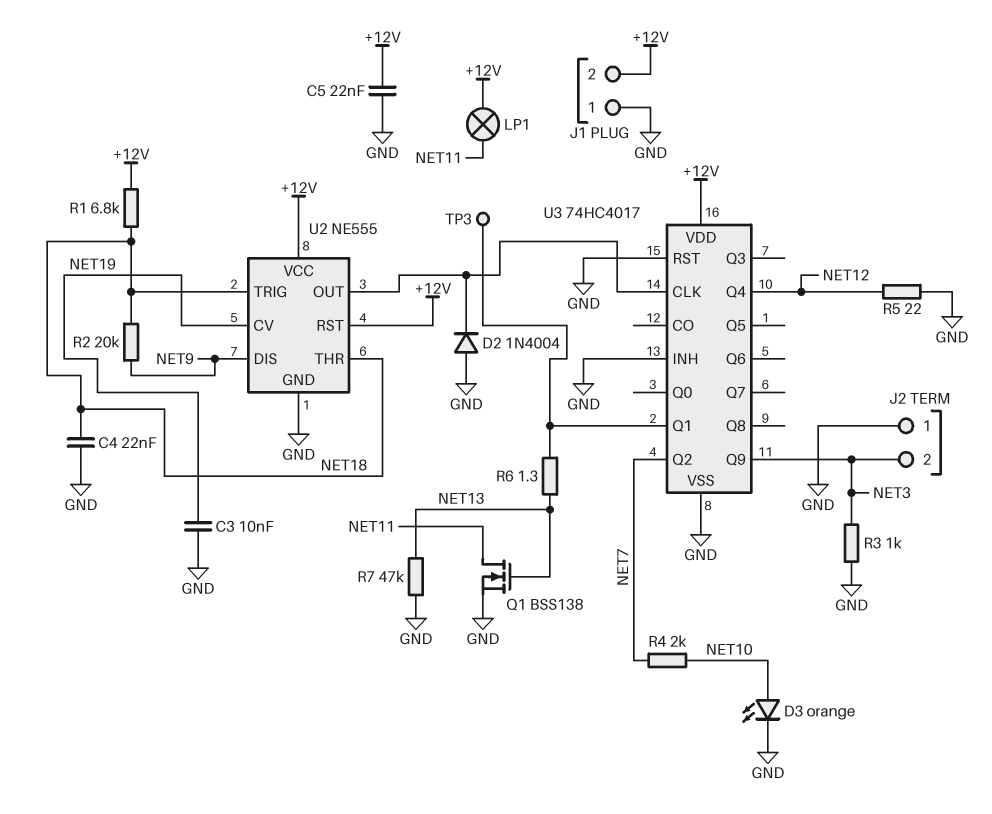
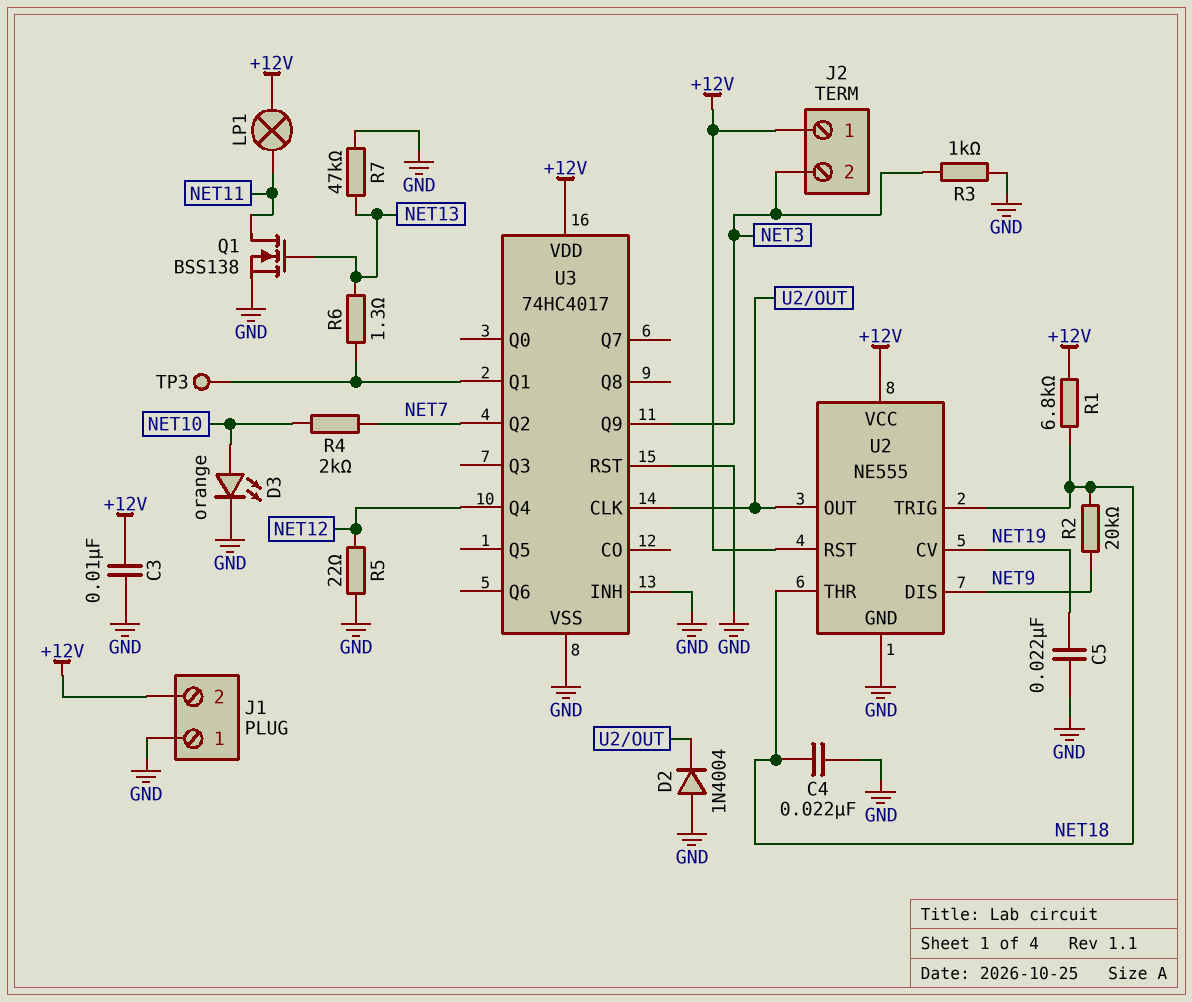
C3: 10nF (GND, NET19) -> 10nF (+12V, GND)
C5: 22nF (+12V, GND) -> 22nF (GND, NET19)
J2 pin 1: GND -> +12V

